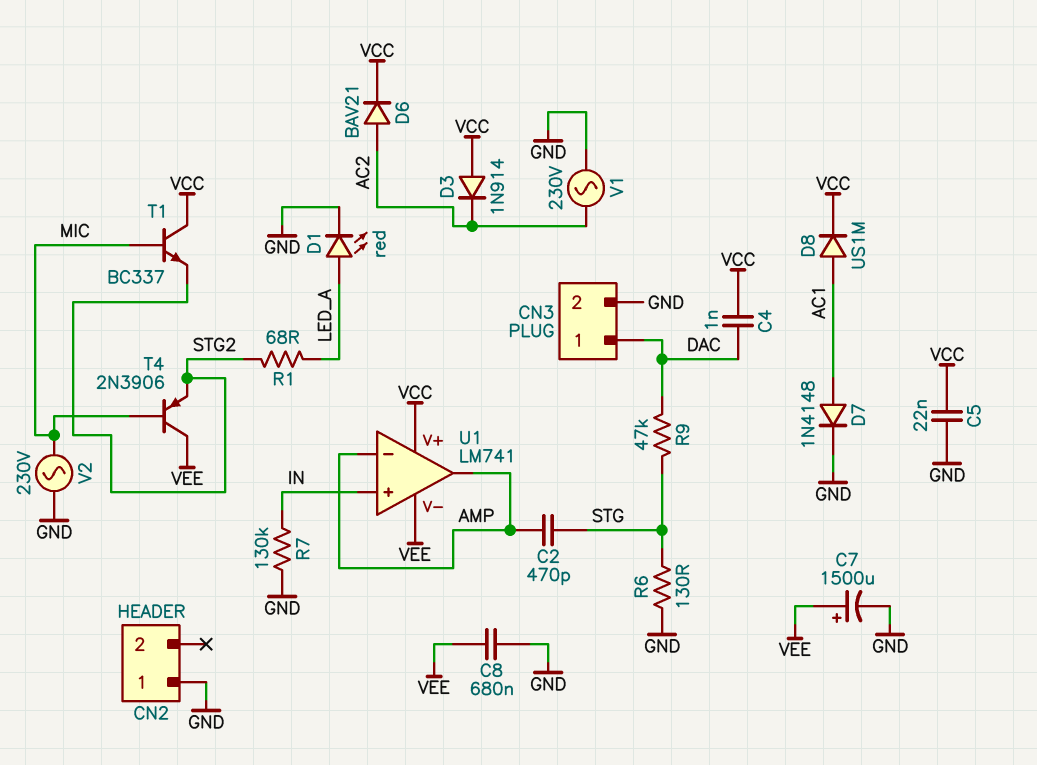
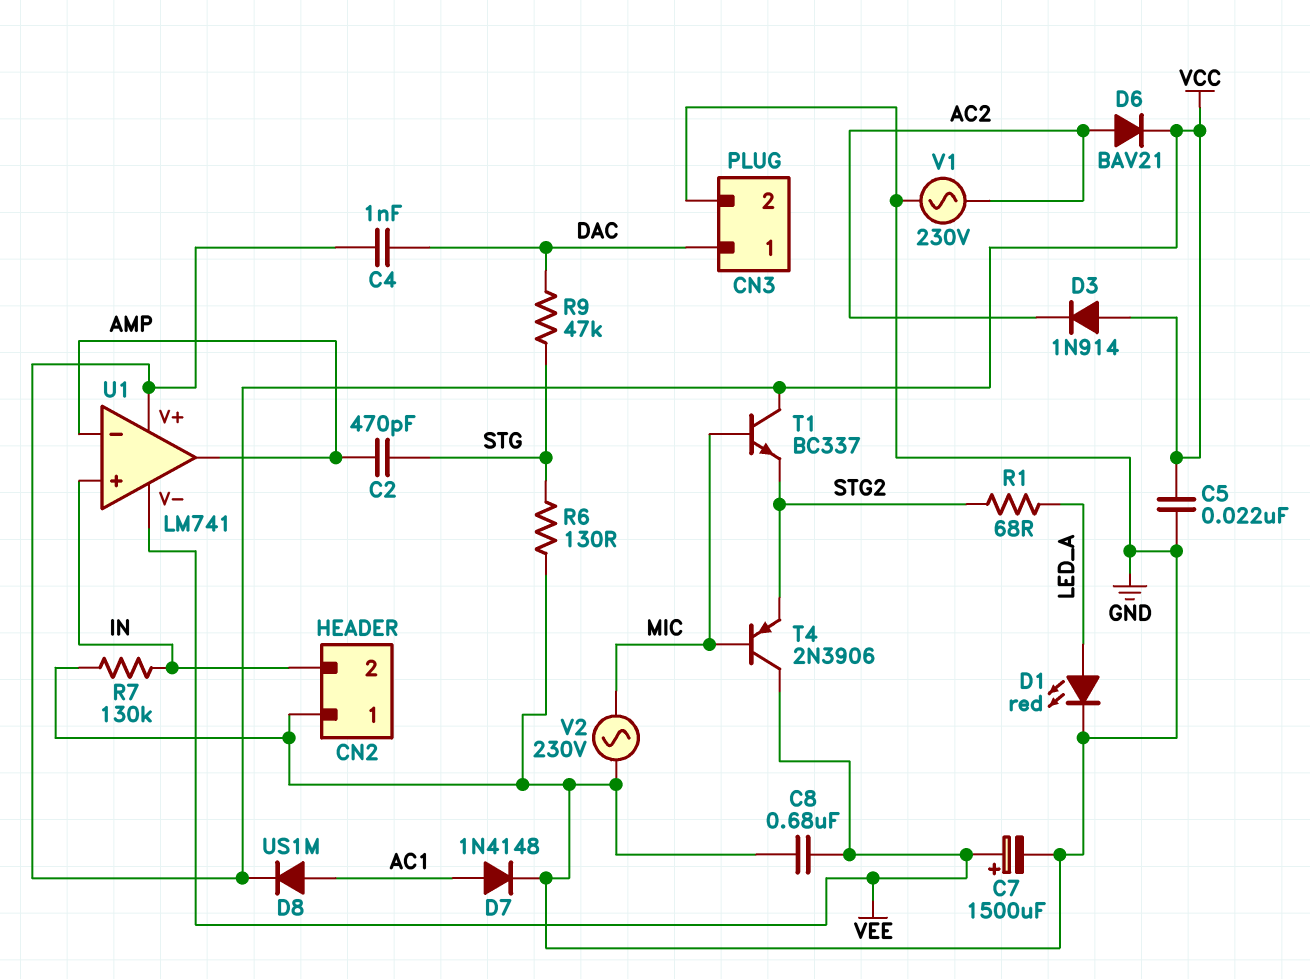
CN2 pin 2: none -> IN

